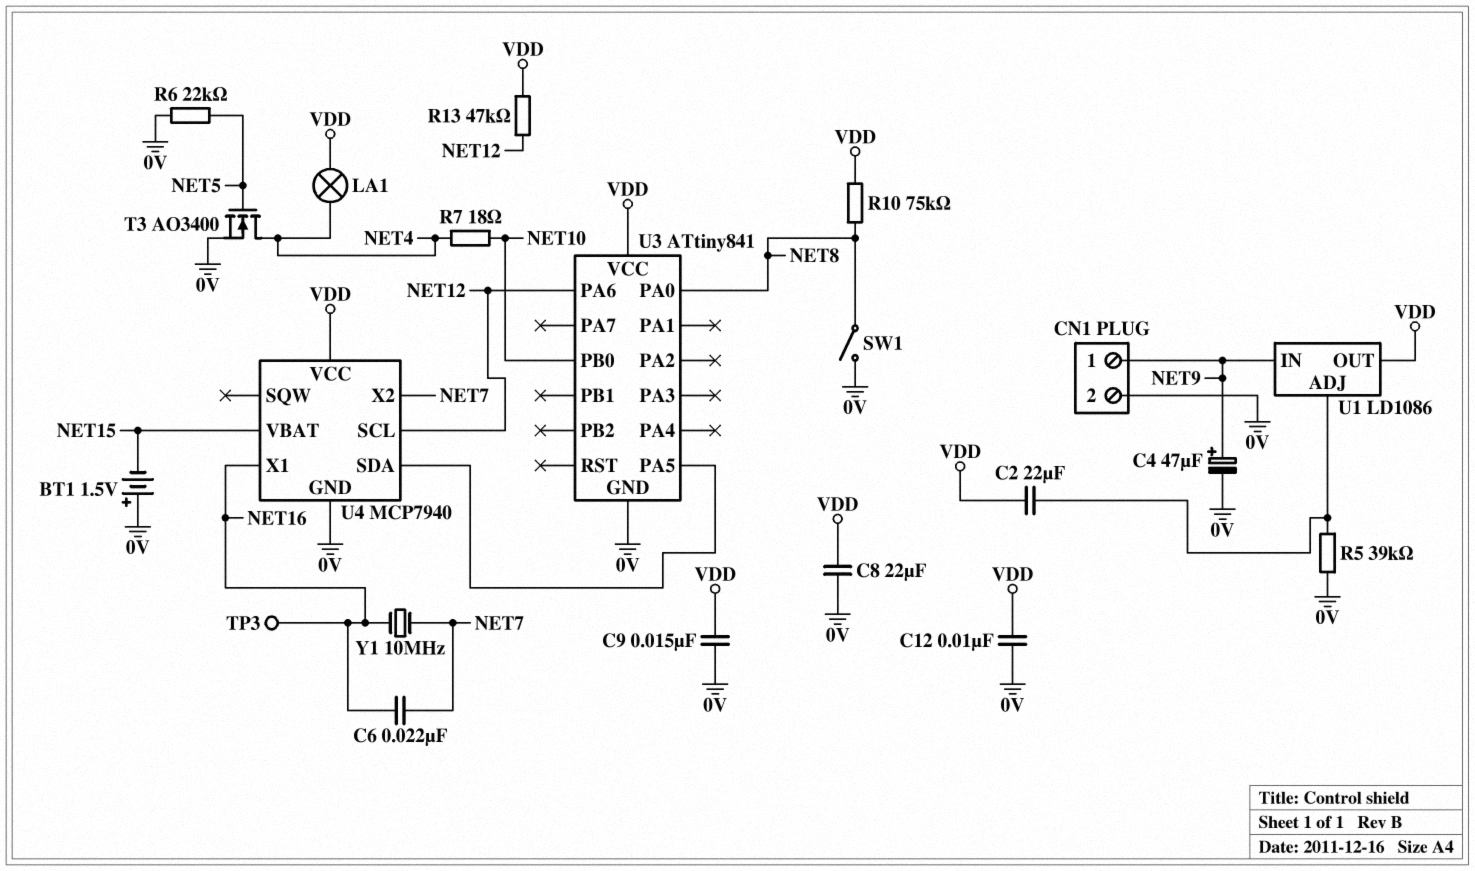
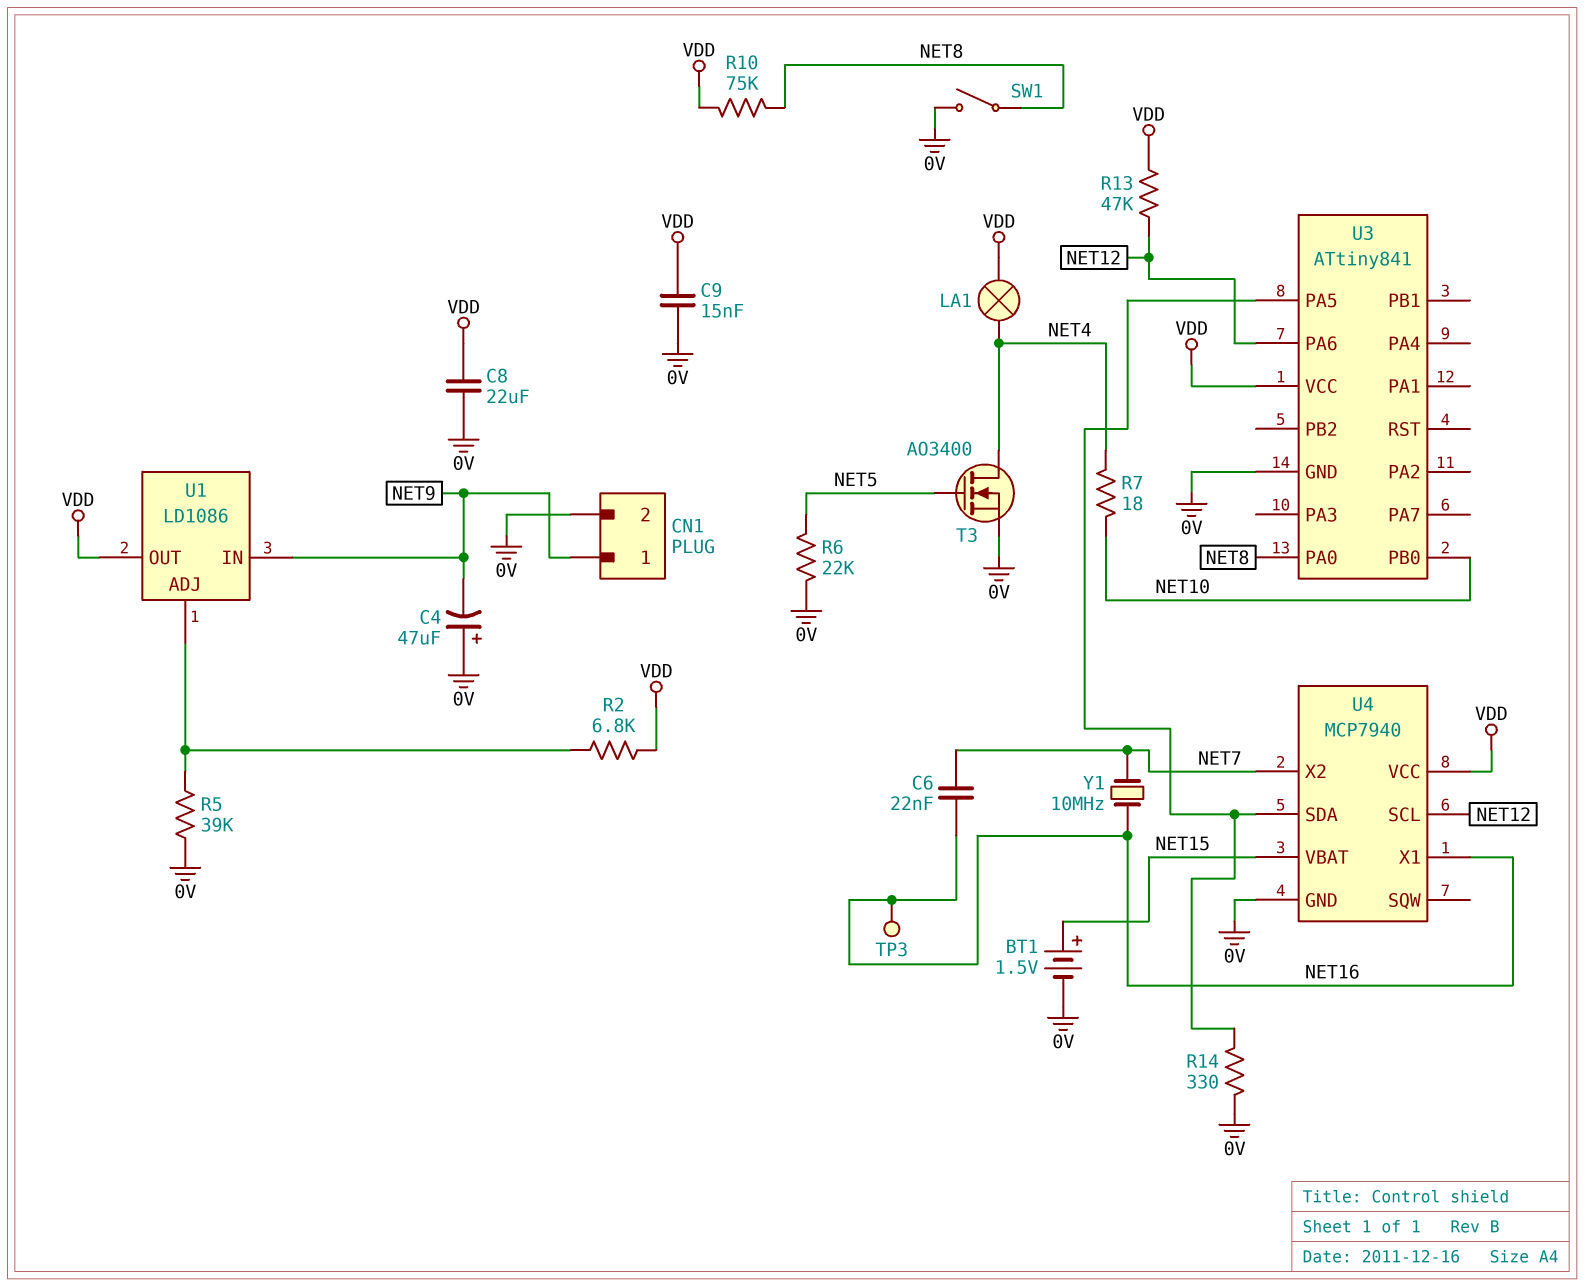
BT1: 1.5V (plus 0V, minus NET15) -> 1.5V (plus NET15, minus 0V)
C2: 22uF (U1/ADJ, VDD) -> none
C4: 47uF (plus NET9, minus 0V) -> 47uF (plus 0V, minus NET9)
C12: 10nF (0V, VDD) -> none
R2: none -> 6.8k (U1/ADJ, VDD)
R14: none -> 330 (0V, U3/PA5)

